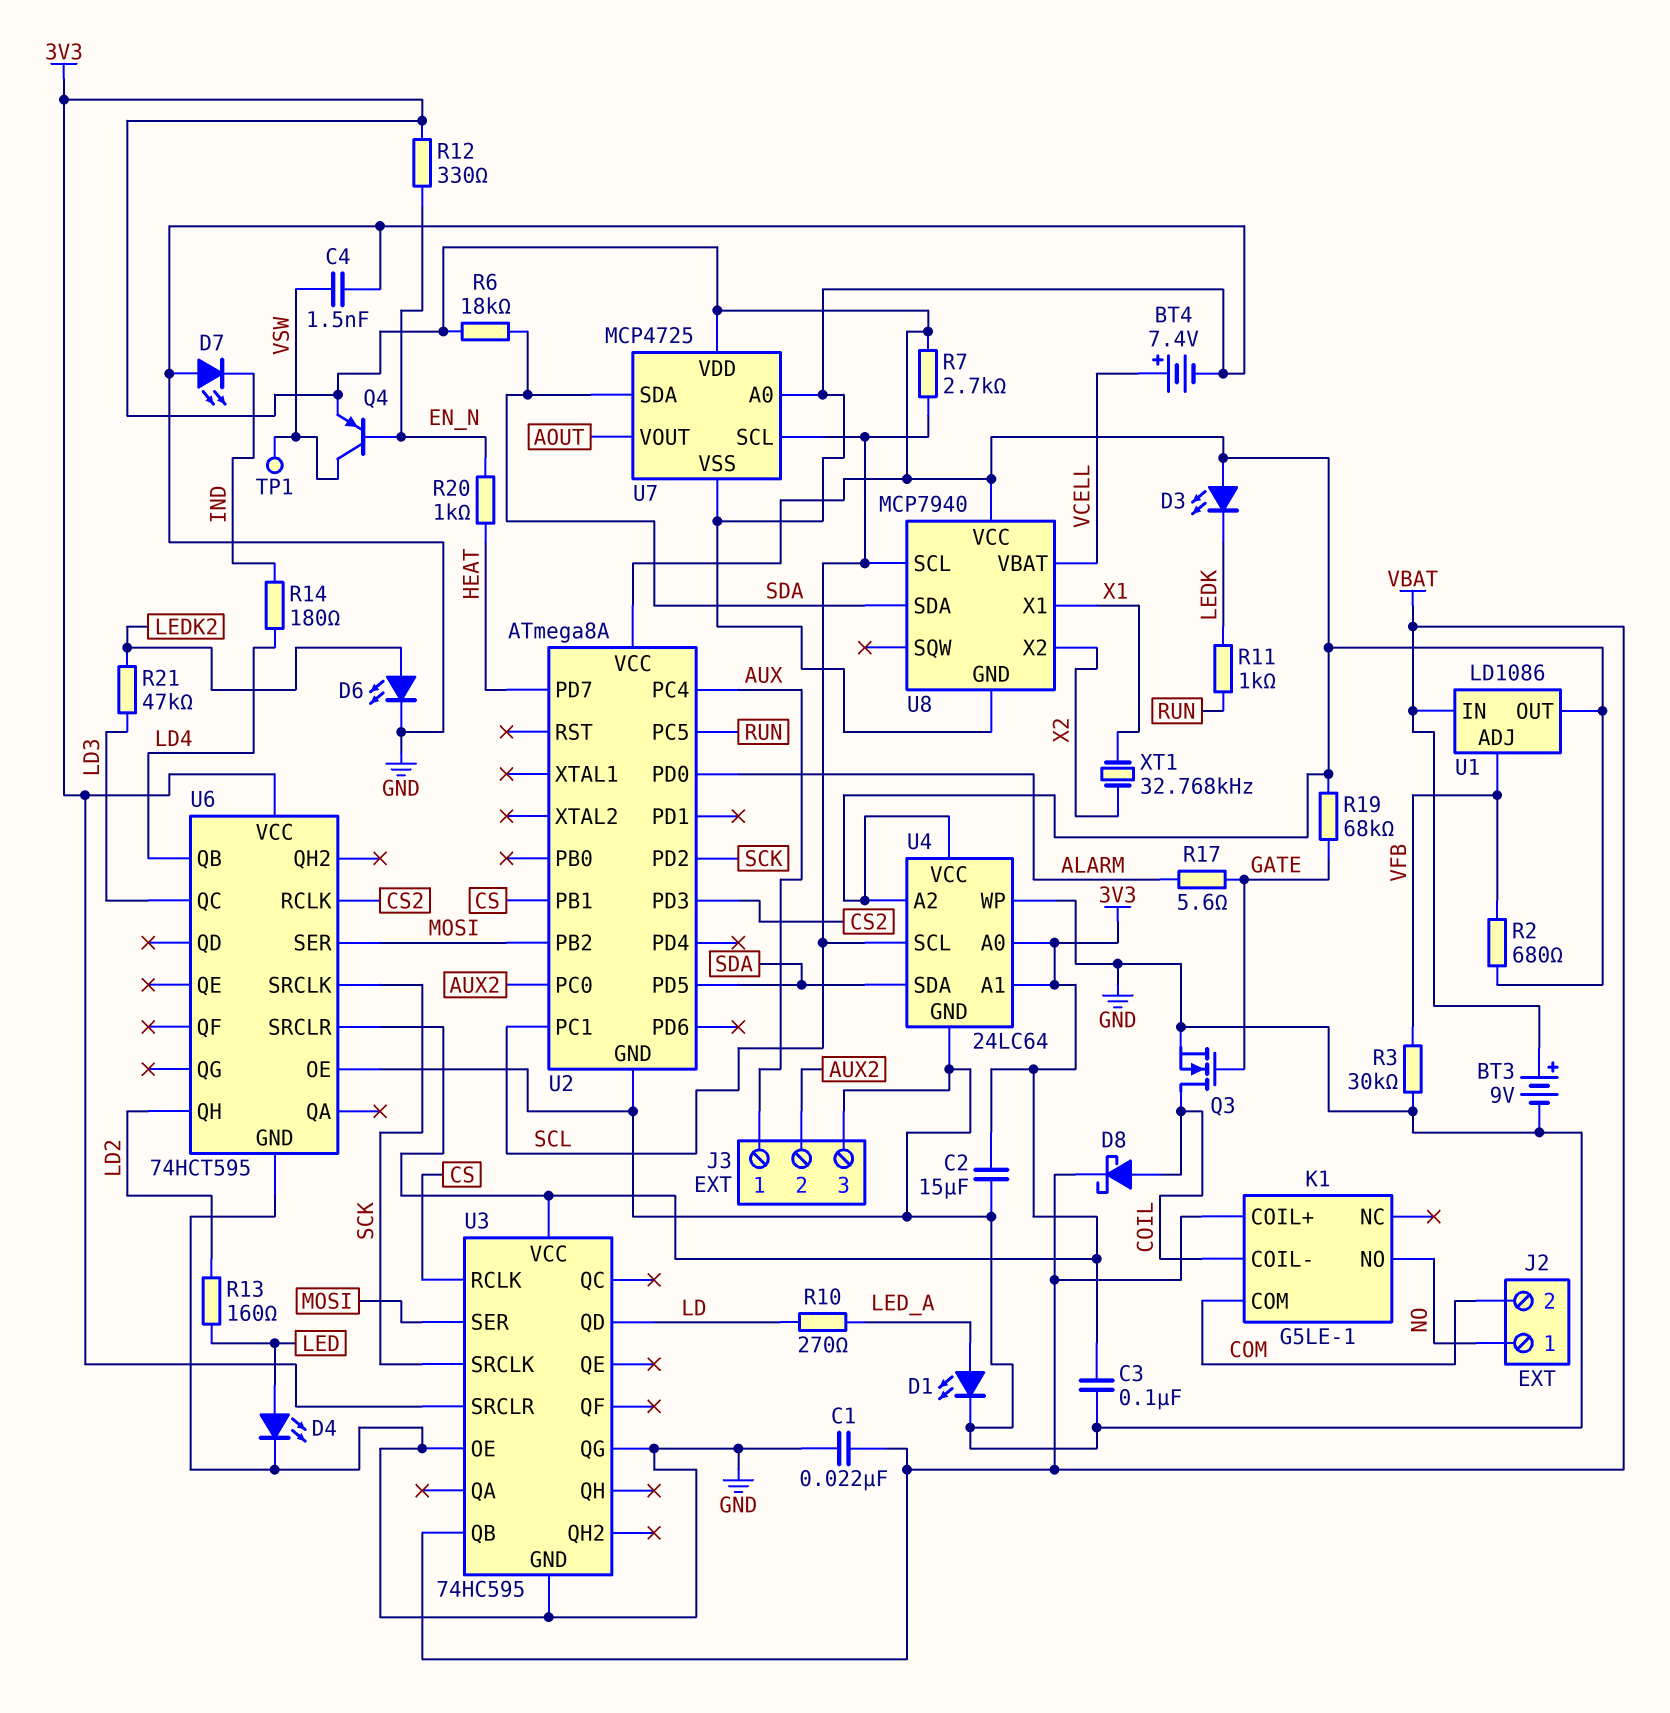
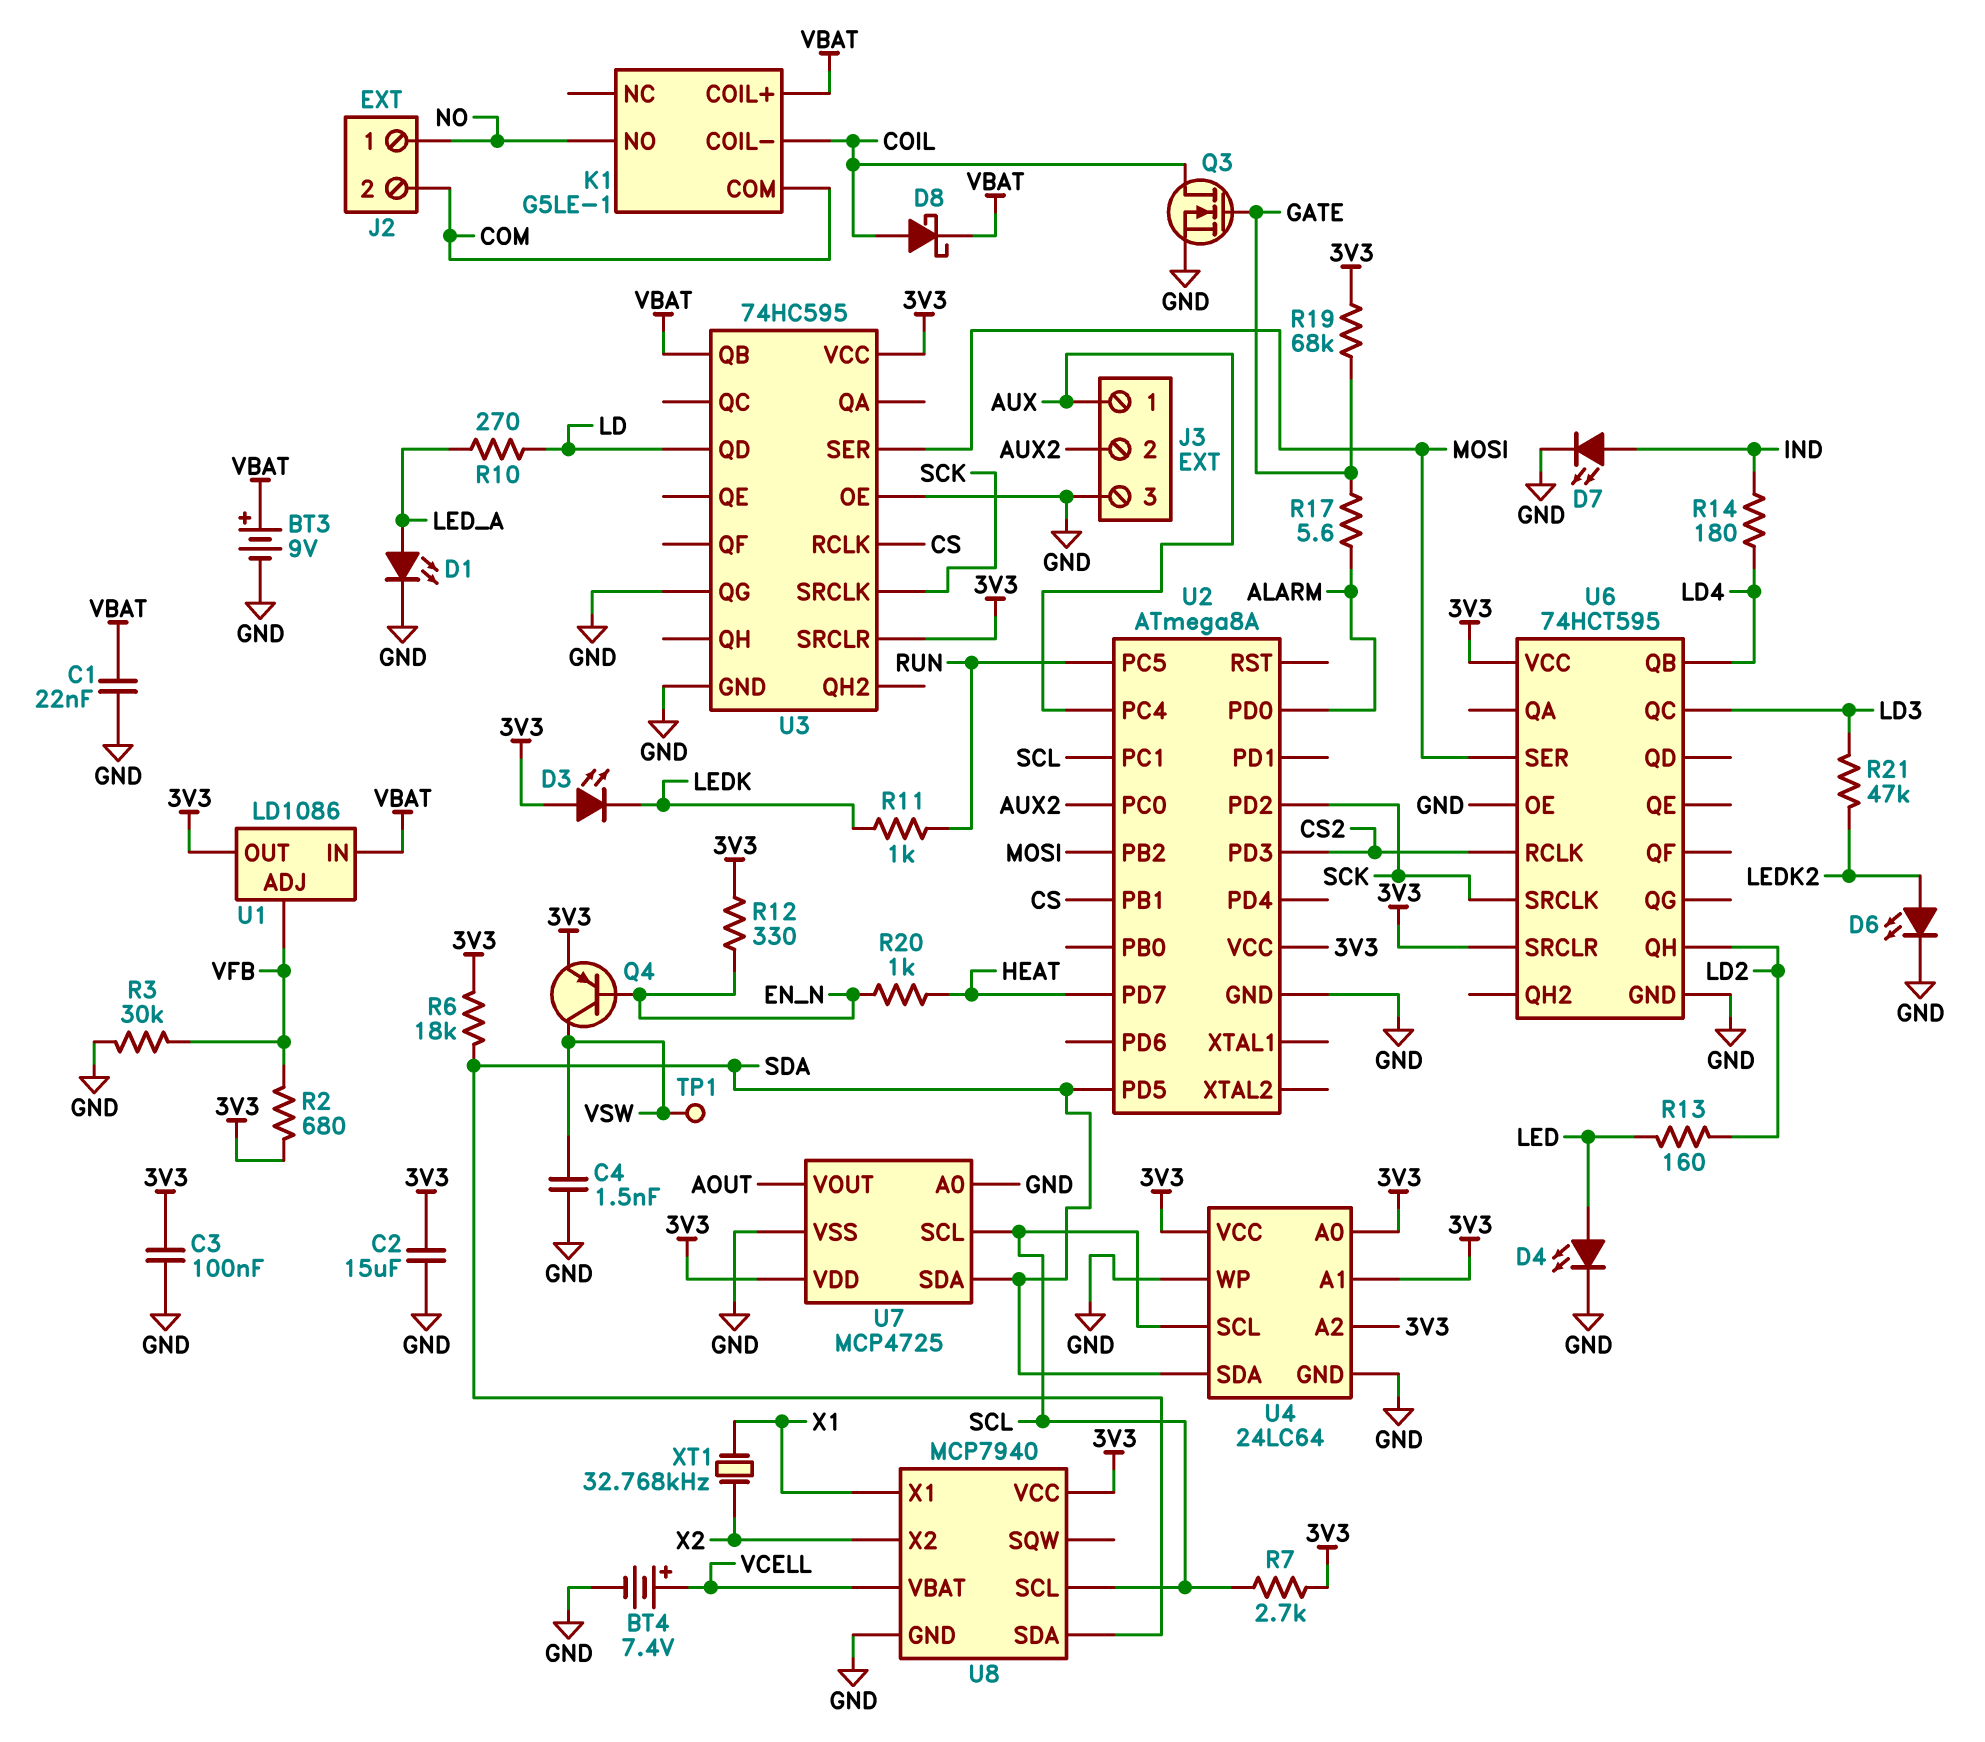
D7: LED (A GND, K IND) -> LED (A IND, K GND)

